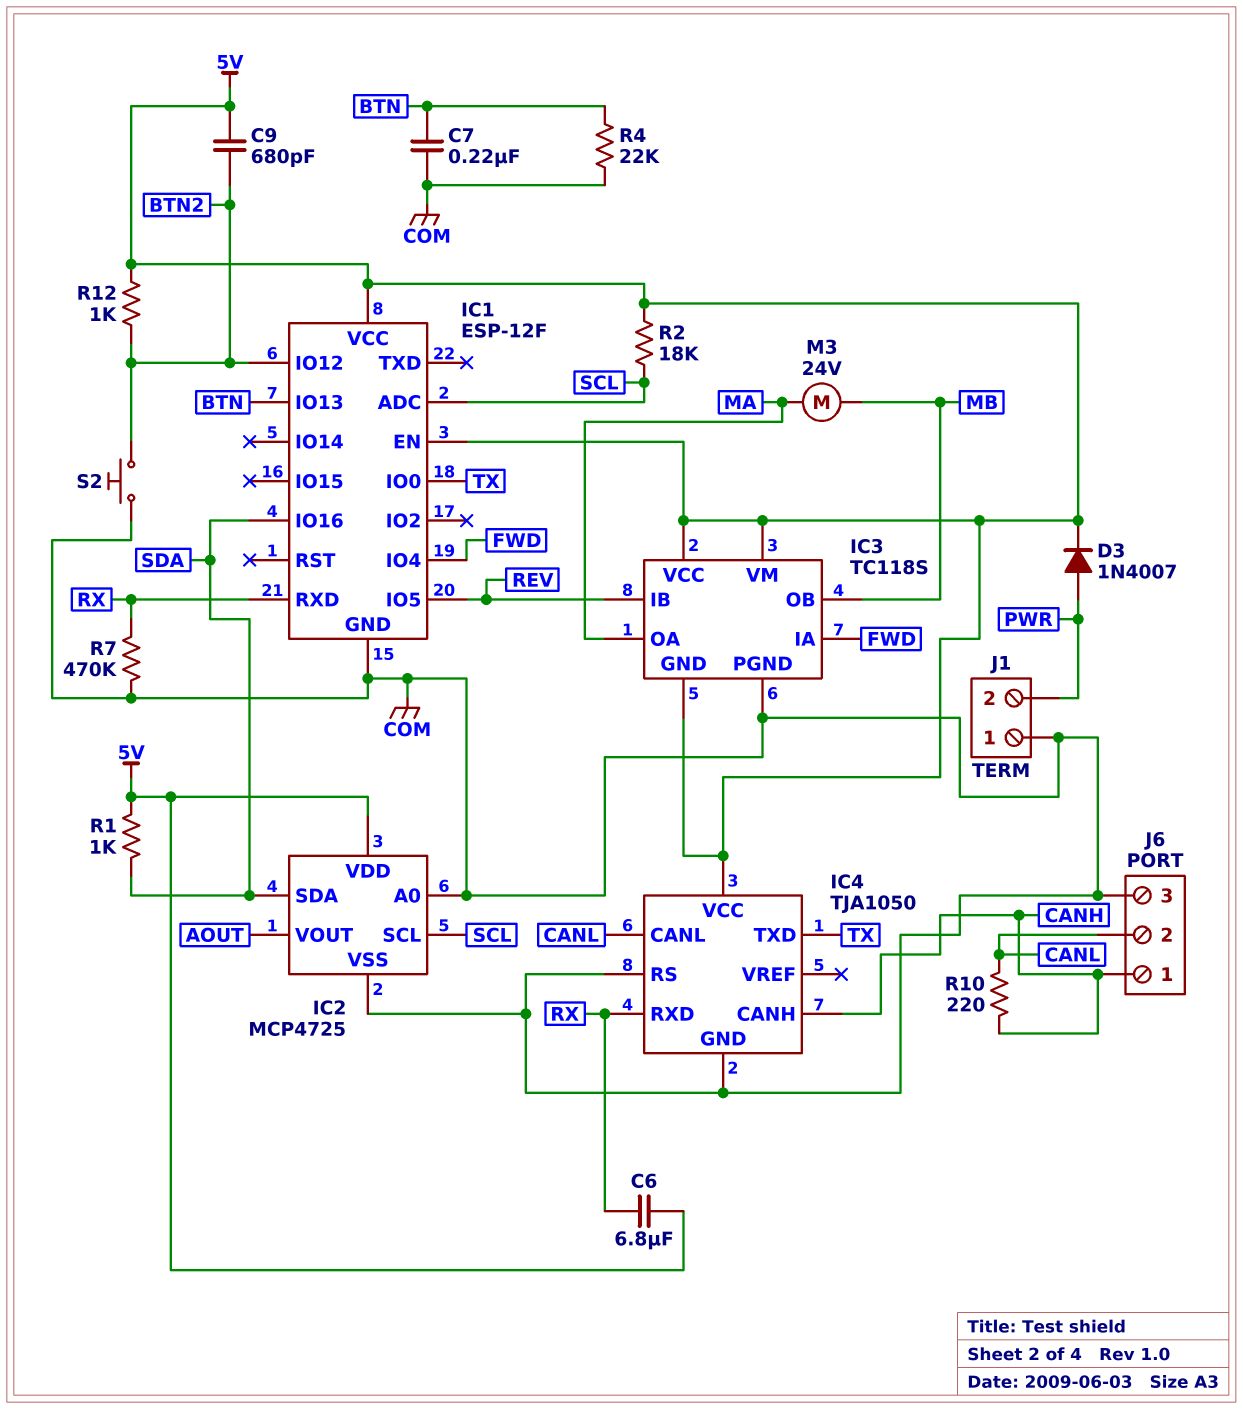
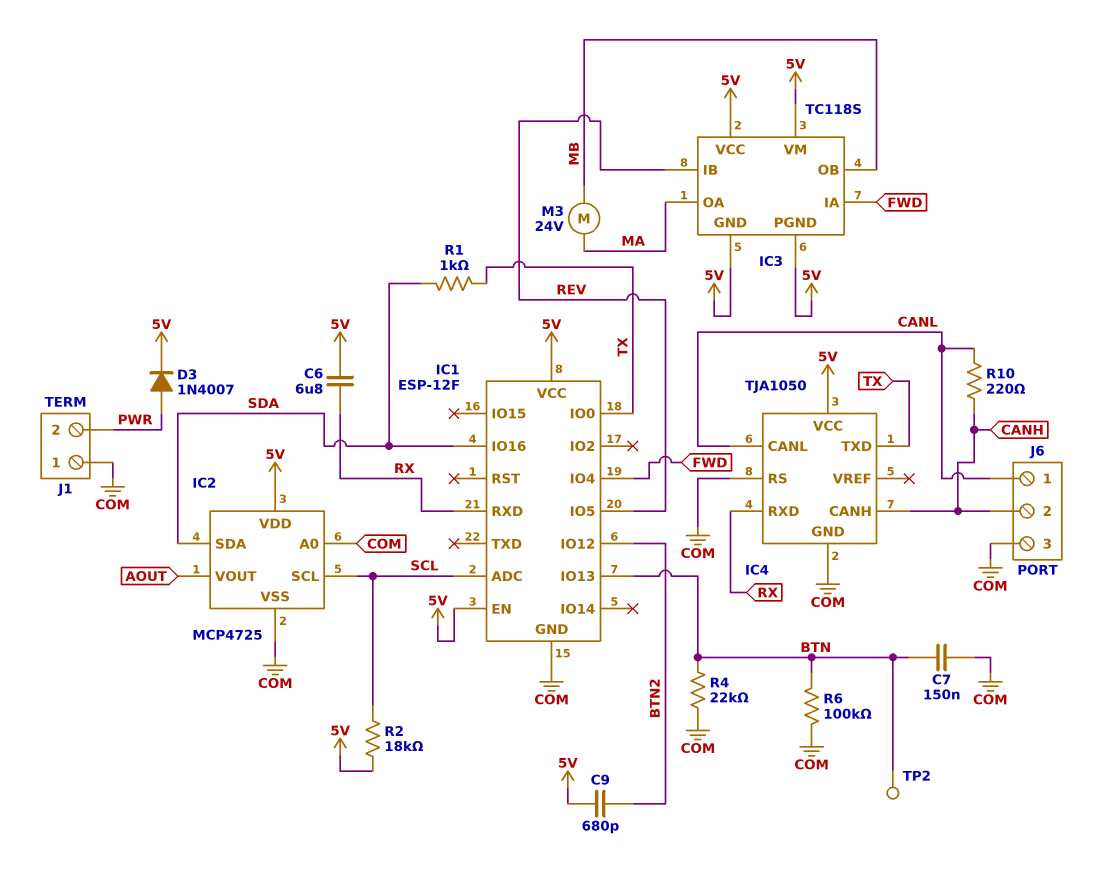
C7: 220nF (BTN, COM) -> 150nF (BTN, COM)
IC3 pin PGND: COM -> 5V
J6 pin 1: CANH -> CANL
J6 pin 2: CANL -> CANH
R1: 1k (5V, SDA) -> 1k (SDA, TX)
R6: none -> 100k (BTN, COM)
R7: 470k (COM, RX) -> none
R12: 1k (5V, BTN2) -> none
S2: button (BTN2, COM) -> none
TP2: none -> test point (BTN)

